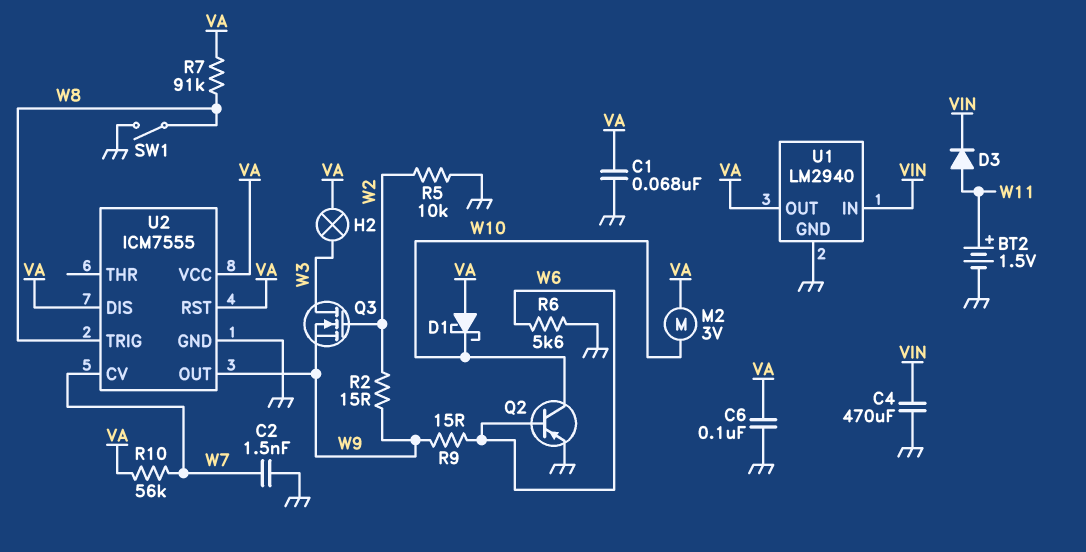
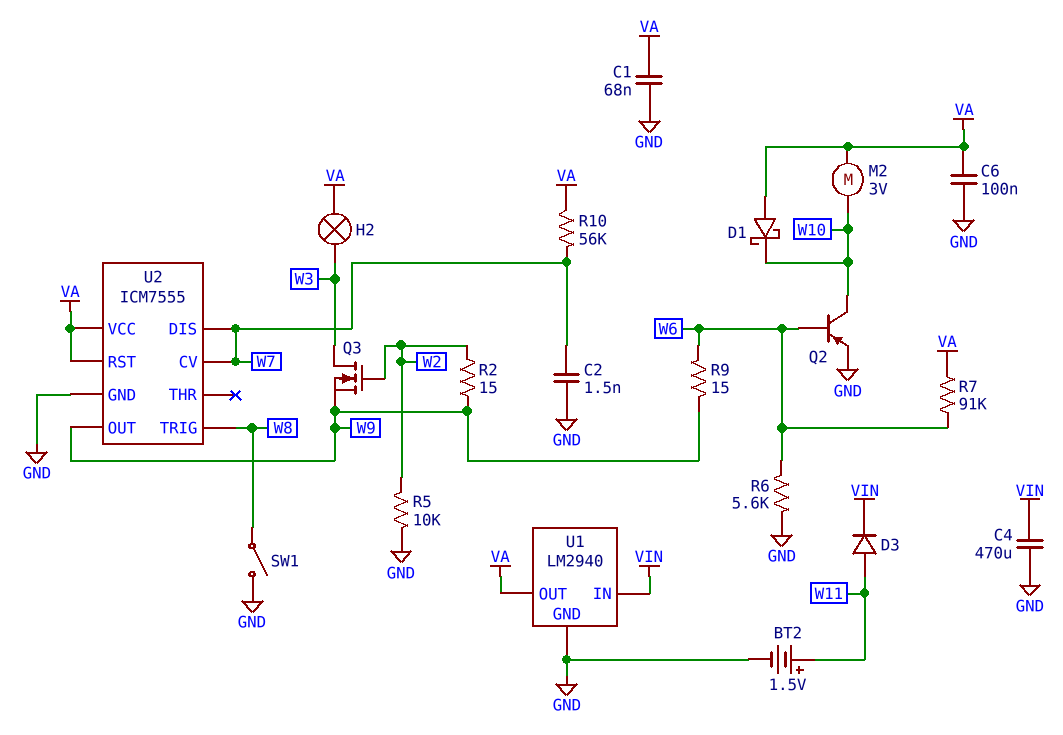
R7: 91k (VA, W8) -> 91k (VA, W6)
U2 pin DIS: VA -> W7

